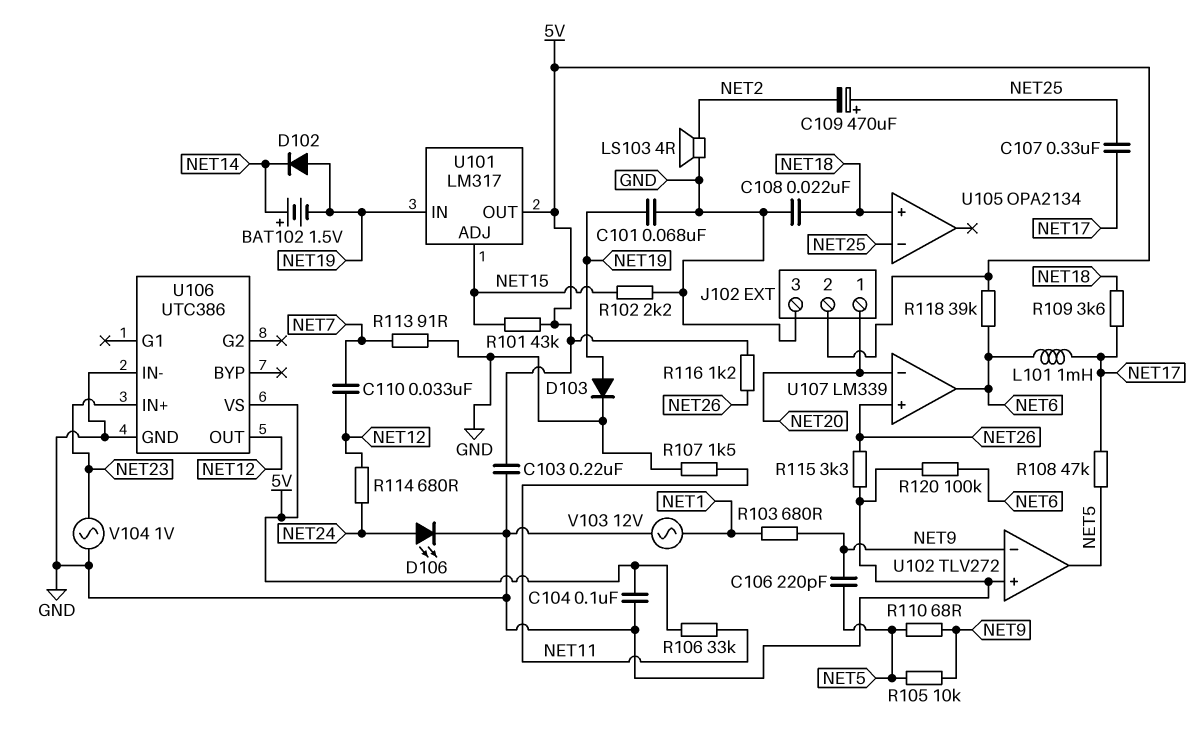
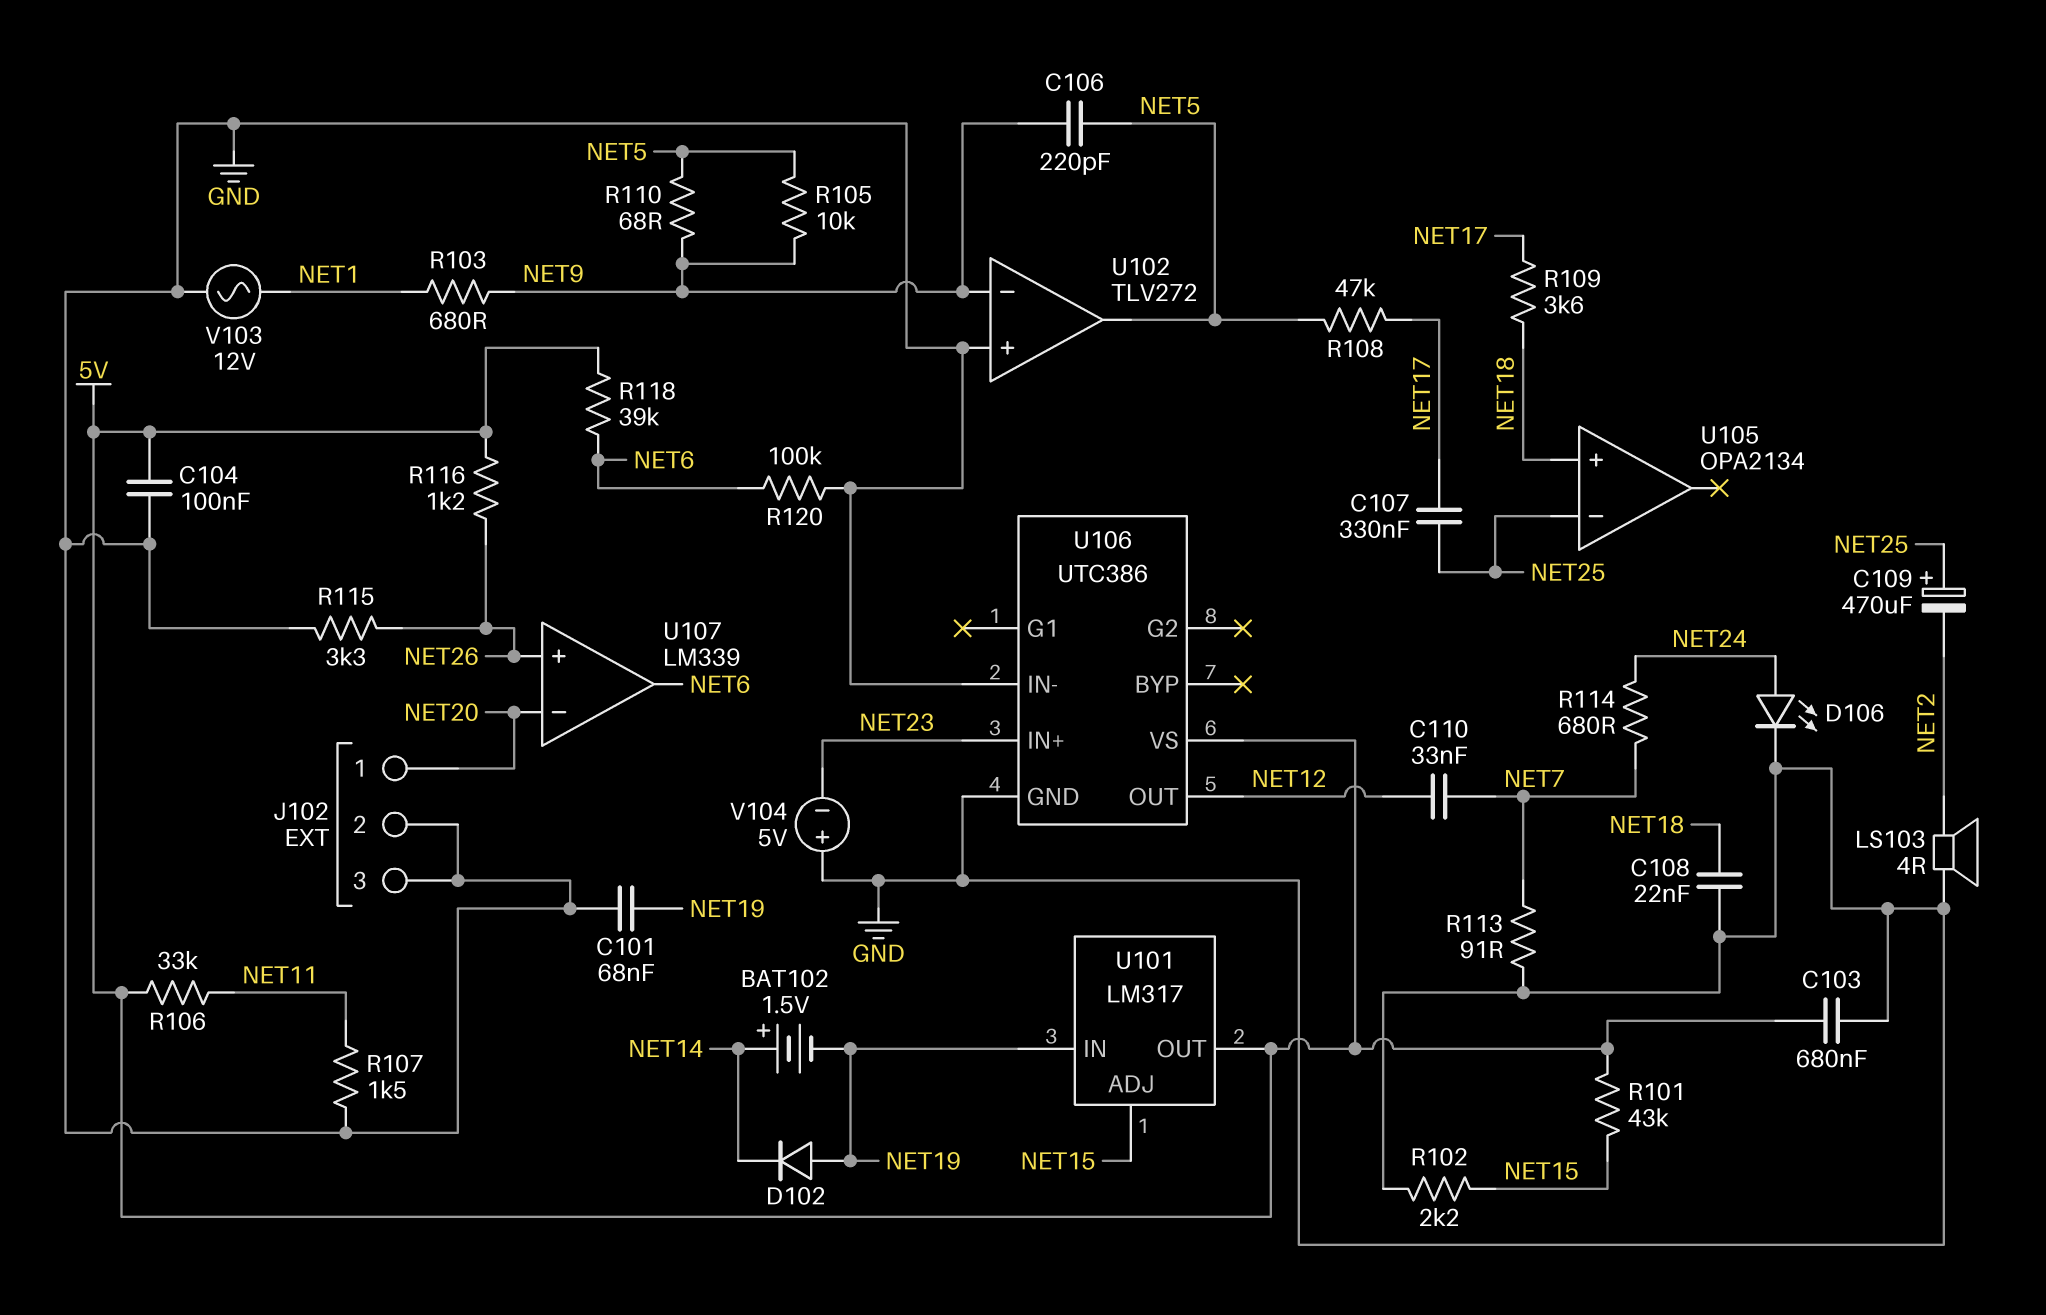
C103: 220nF (5V, GND) -> 680nF (5V, GND)
D103: diode (A NET19, K GND) -> none
J102 pin 2: 5V -> GND
L101: 1mH (NET6, NET17) -> none
R114: 680 (NET12, NET24) -> 680 (NET7, NET24)
V104: AC 1V (GND, NET23) -> 5V (plus GND, minus NET23)

